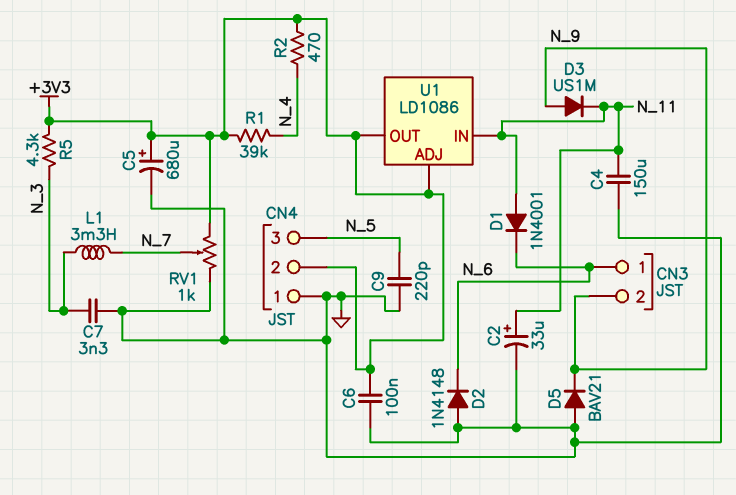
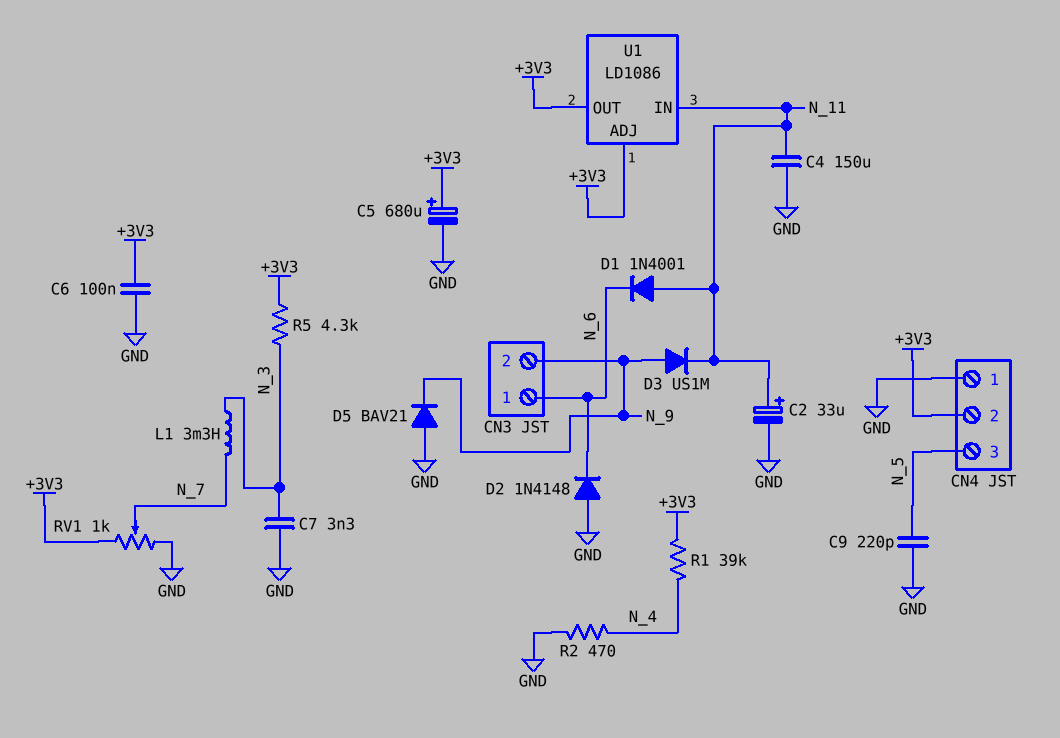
R2: 470 (+3V3, N_4) -> 470 (GND, N_4)

